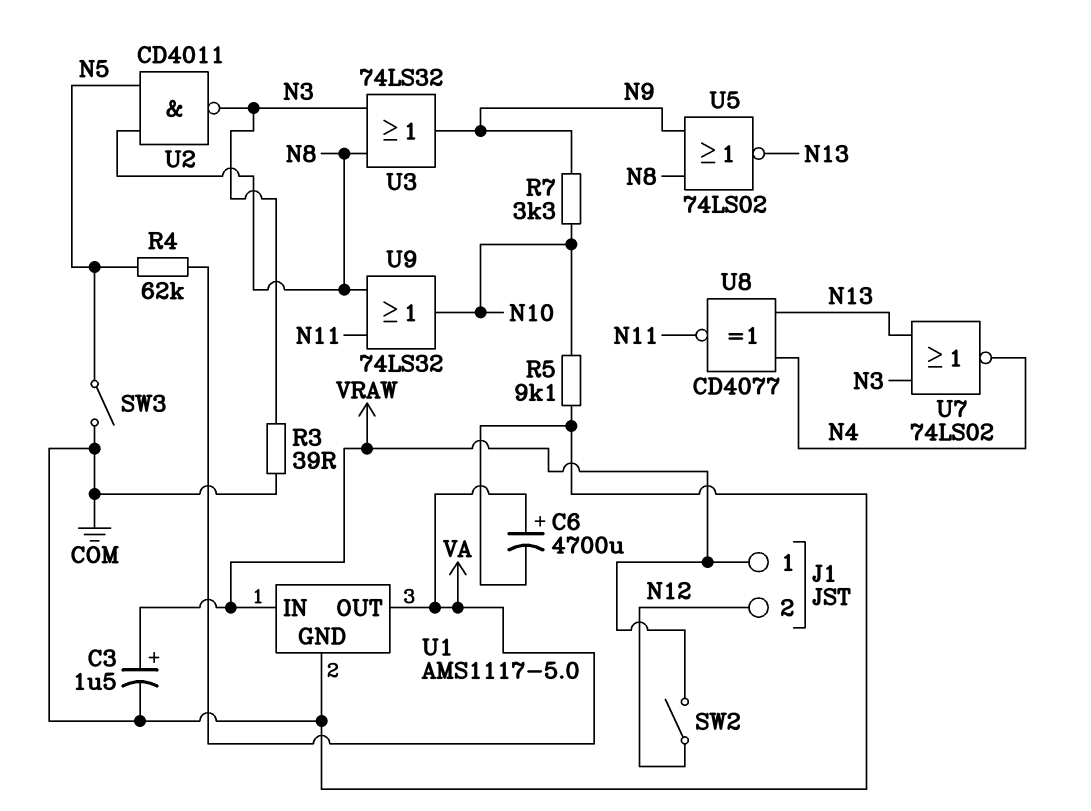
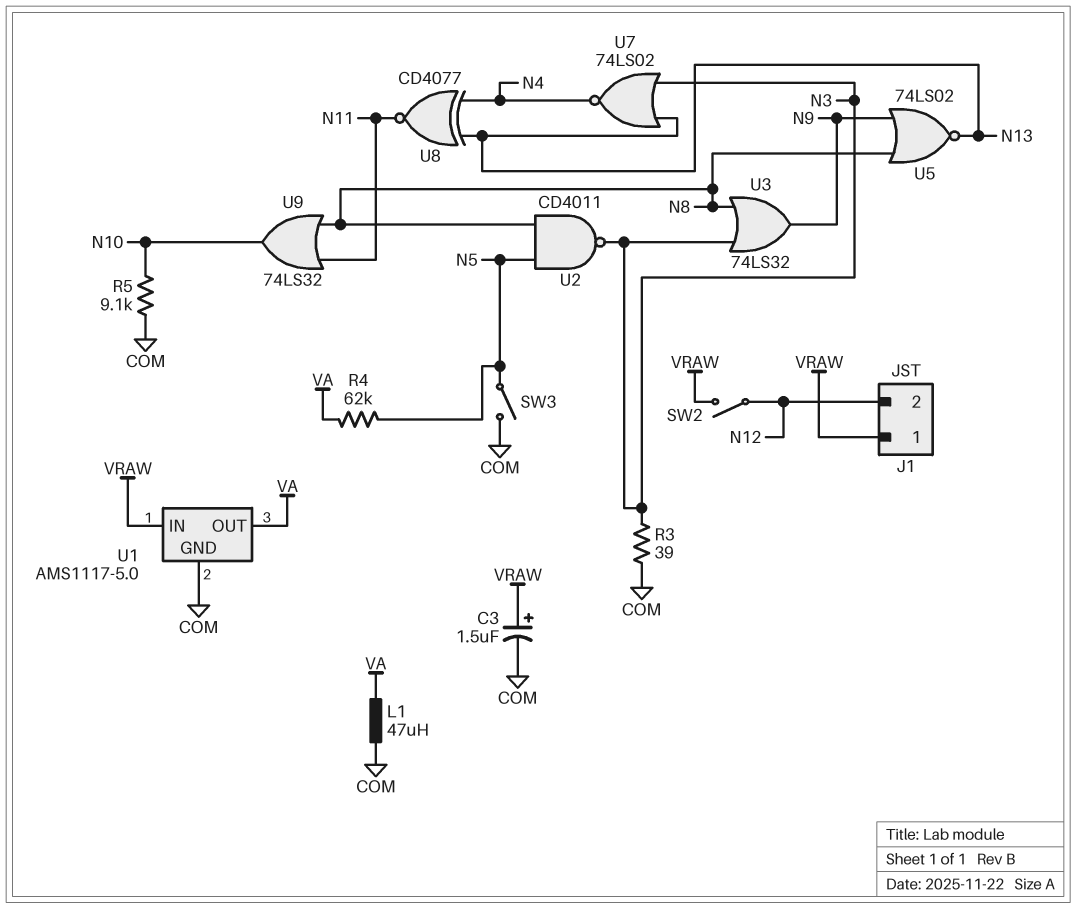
C6: 4700uF (plus VA, minus COM) -> none
L1: none -> 47uH (COM, VA)
R7: 3.3k (N9, N10) -> none

